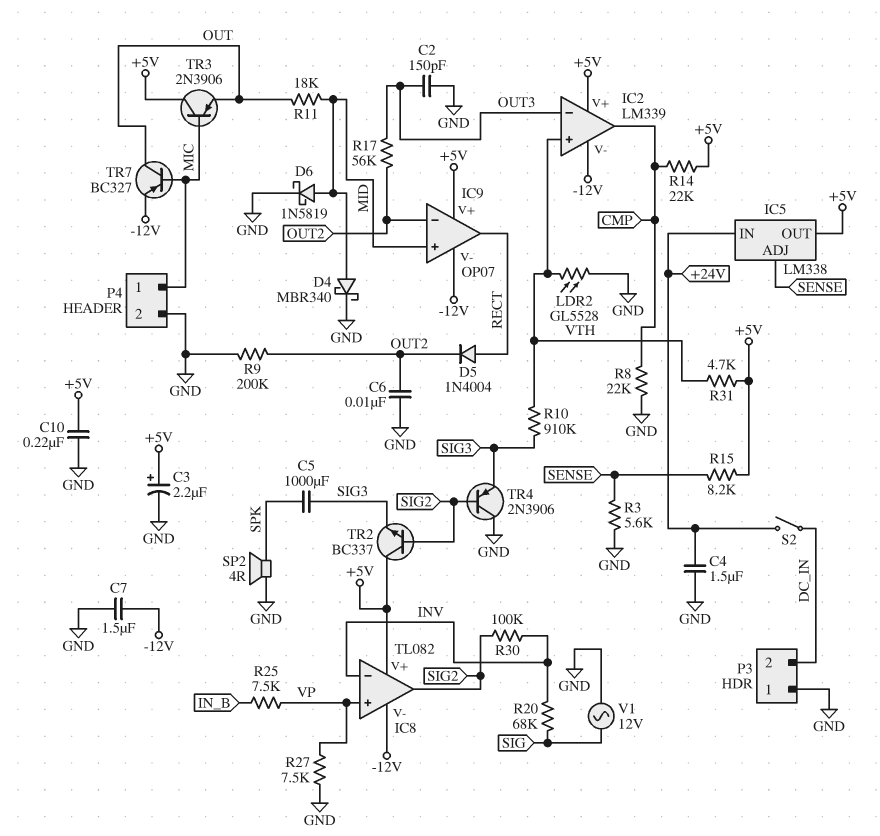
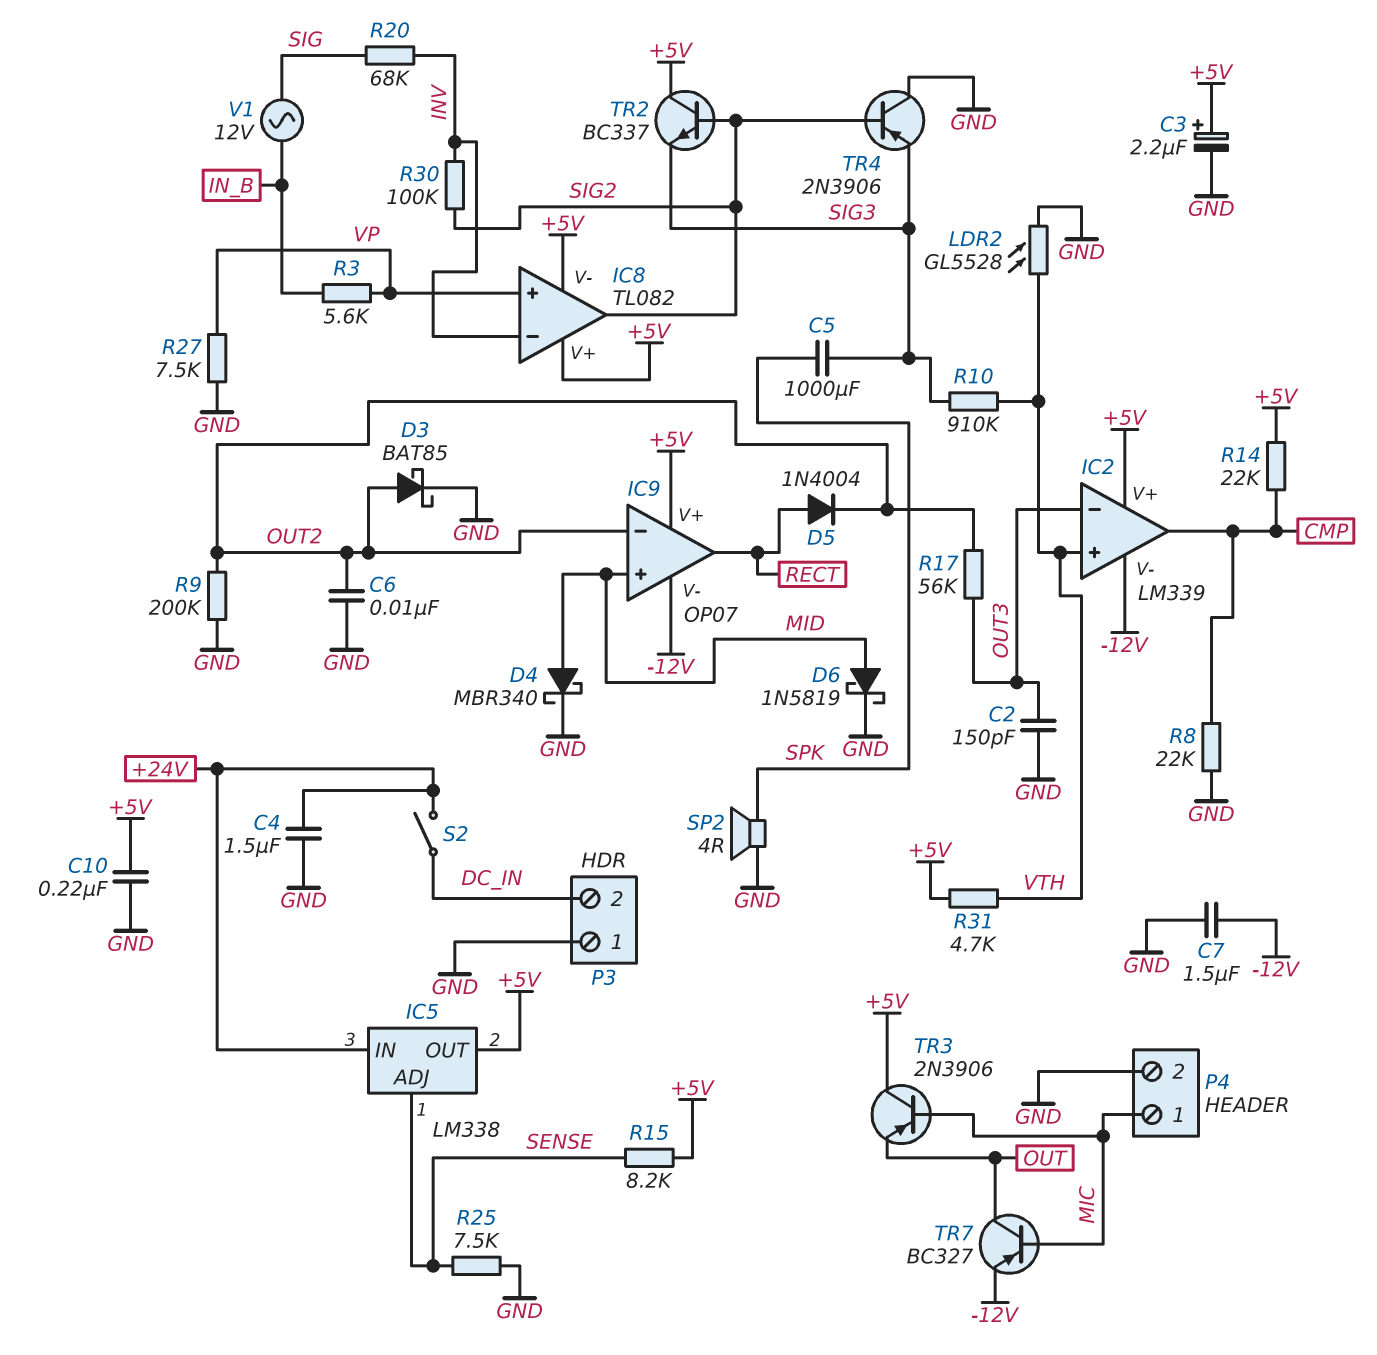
D3: none -> schottky BAT85 (A OUT2, K GND)
IC8 pin V-: -12V -> +5V
R3: 5.6k (GND, SENSE) -> 5.6k (IN_B, VP)
R11: 18k (MID, OUT) -> none
R25: 7.5k (IN_B, VP) -> 7.5k (GND, SENSE)
V1: AC 12V (GND, SIG) -> AC 12V (IN_B, SIG)

